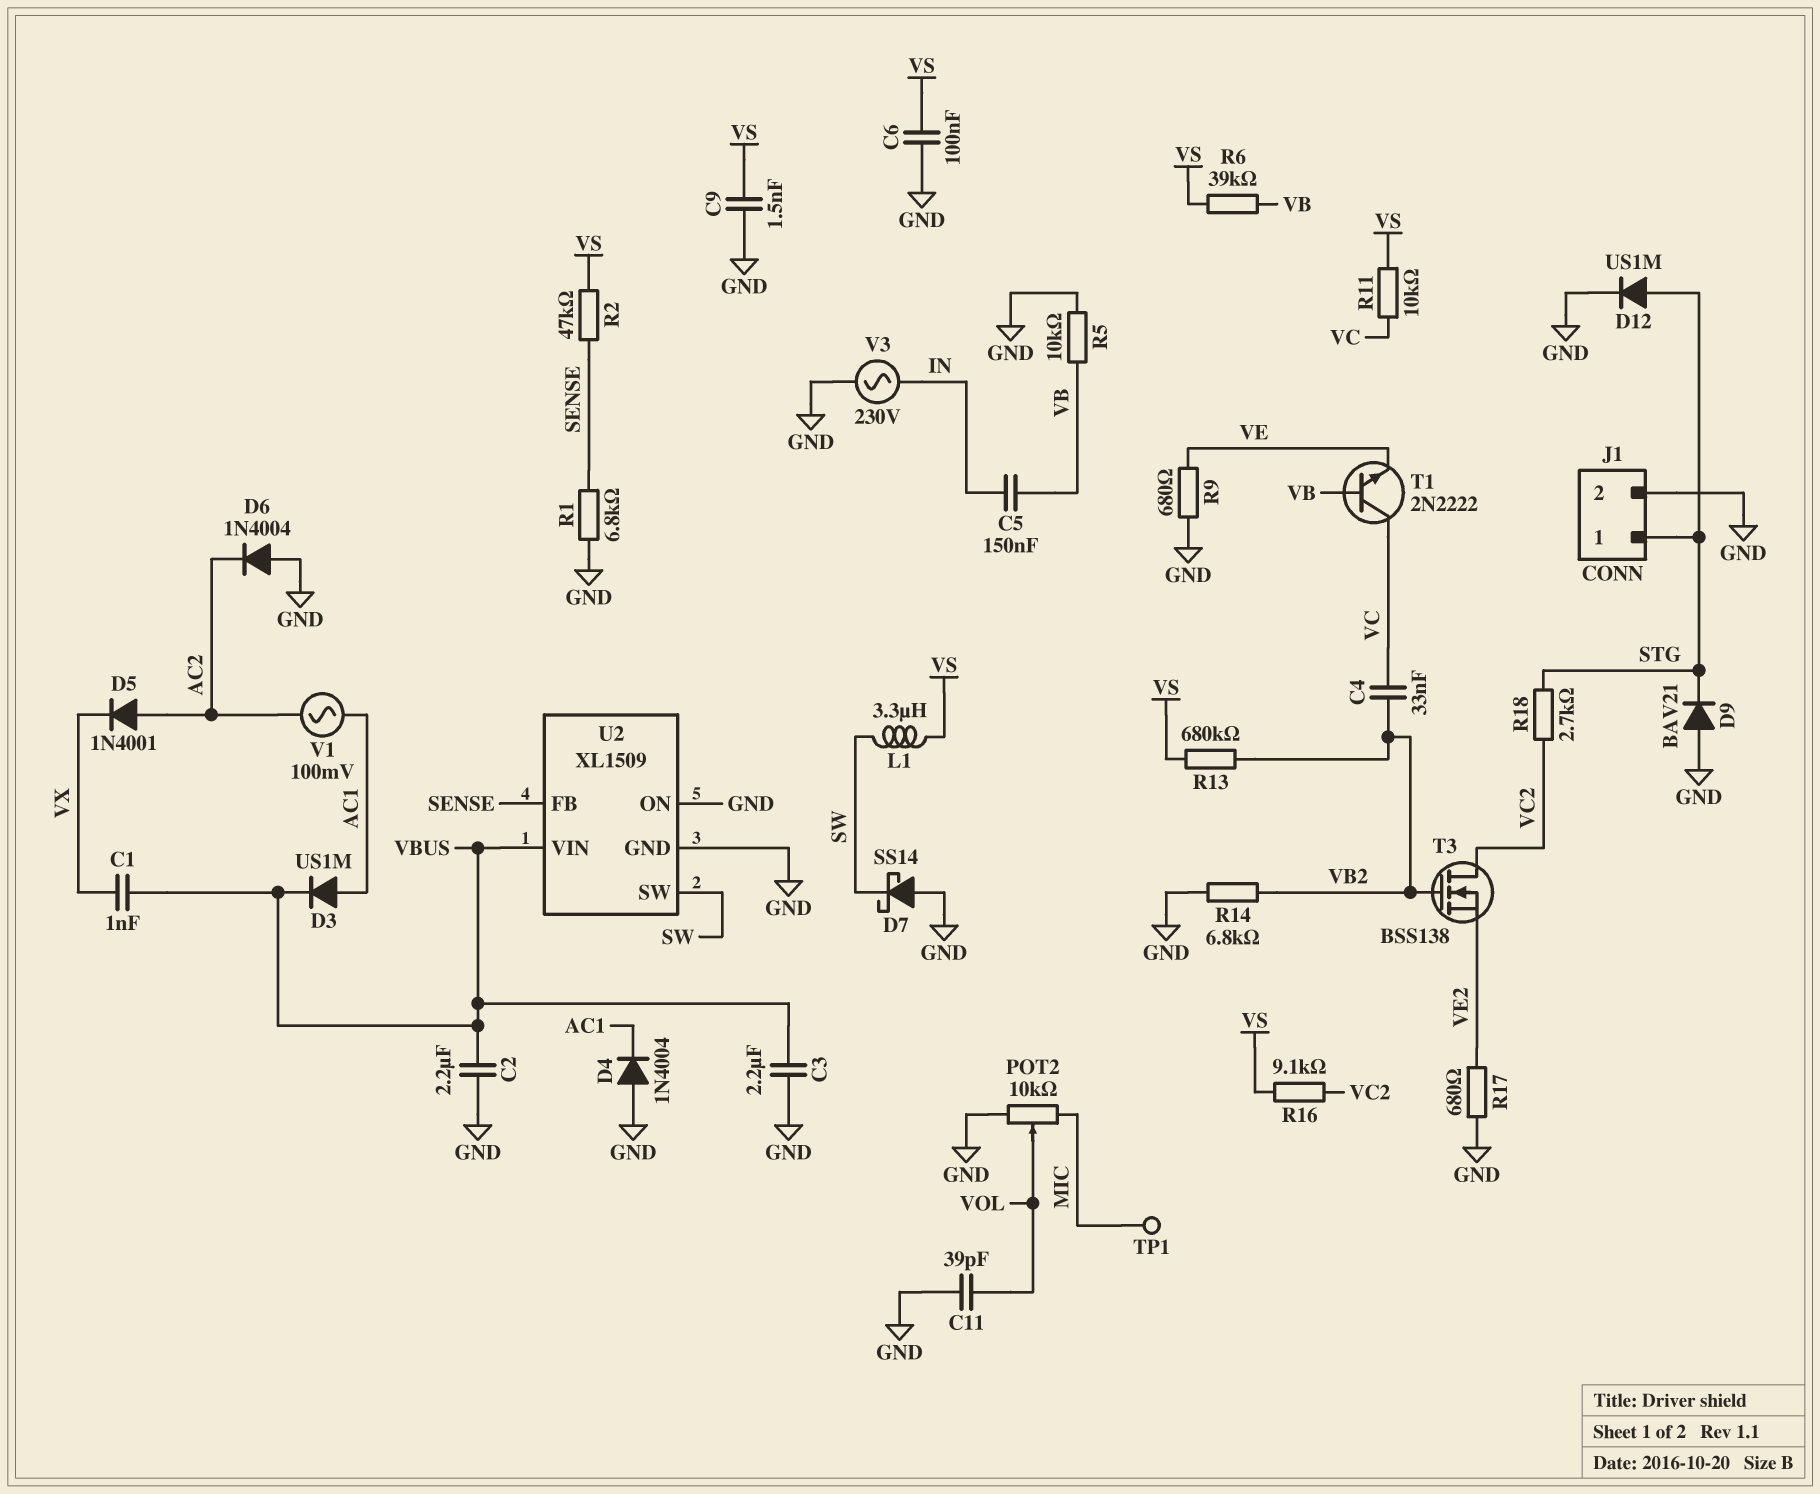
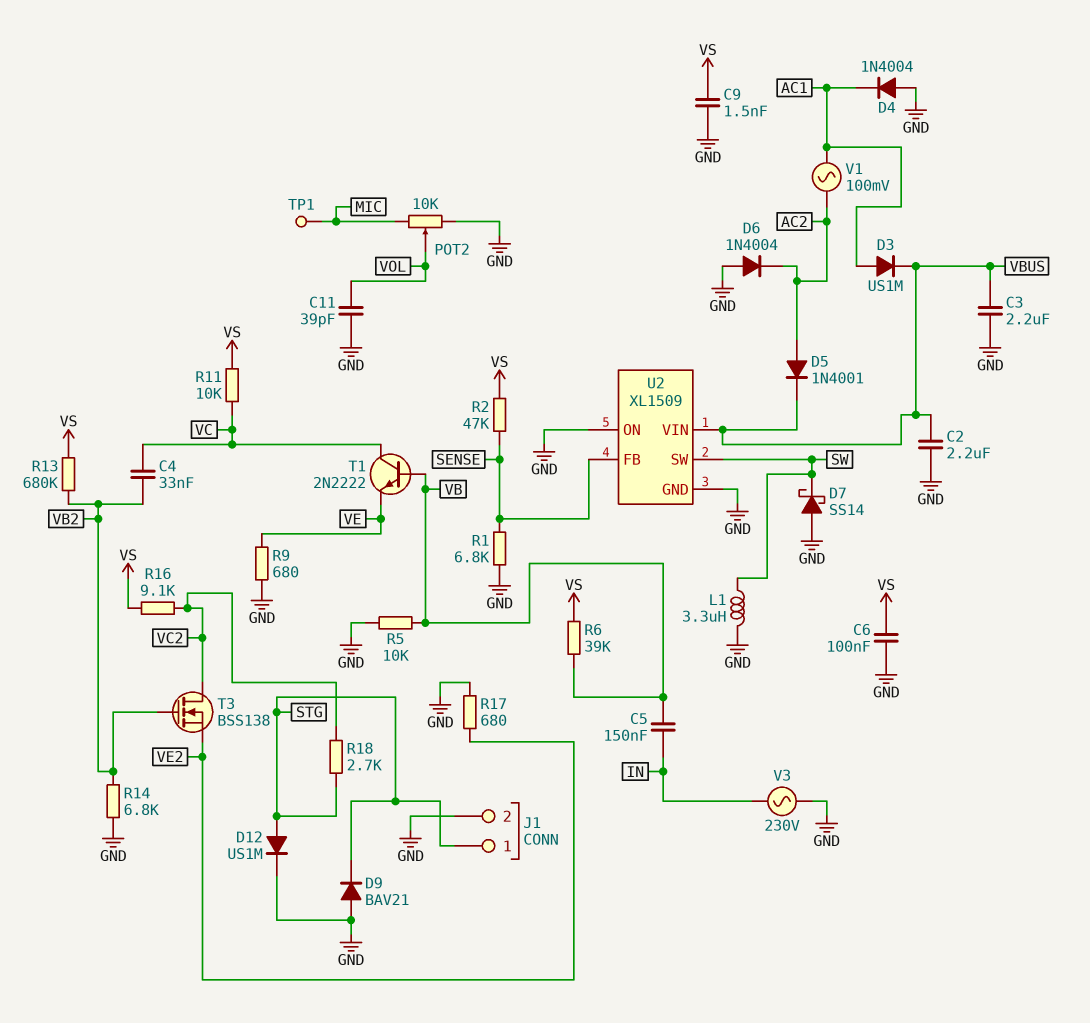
C1: 1nF (VBUS, VX) -> none
D5: diode 1N4001 (A AC2, K VX) -> diode 1N4001 (A AC2, K VBUS)
L1: 3.3uH (SW, VS) -> 3.3uH (GND, SW)

